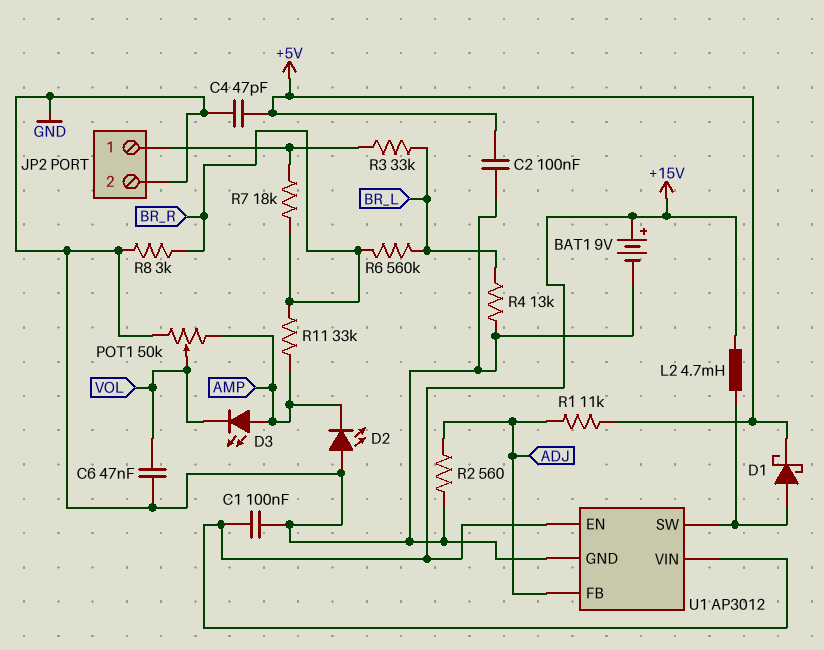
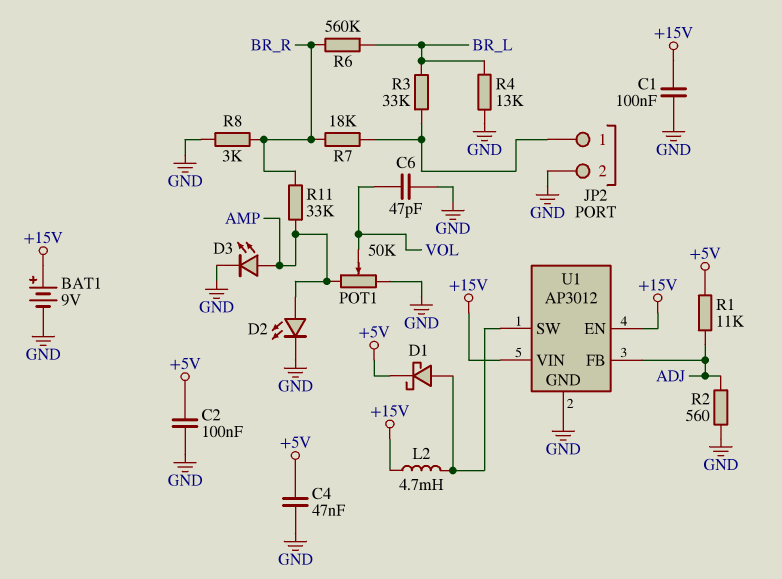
C4: 47pF (+5V, GND) -> 47nF (+5V, GND)
C6: 47nF (GND, VOL) -> 47pF (GND, VOL)
D2: LED (A GND, K AMP) -> LED (A AMP, K GND)
D3: LED (A AMP, K VOL) -> LED (A AMP, K GND)

